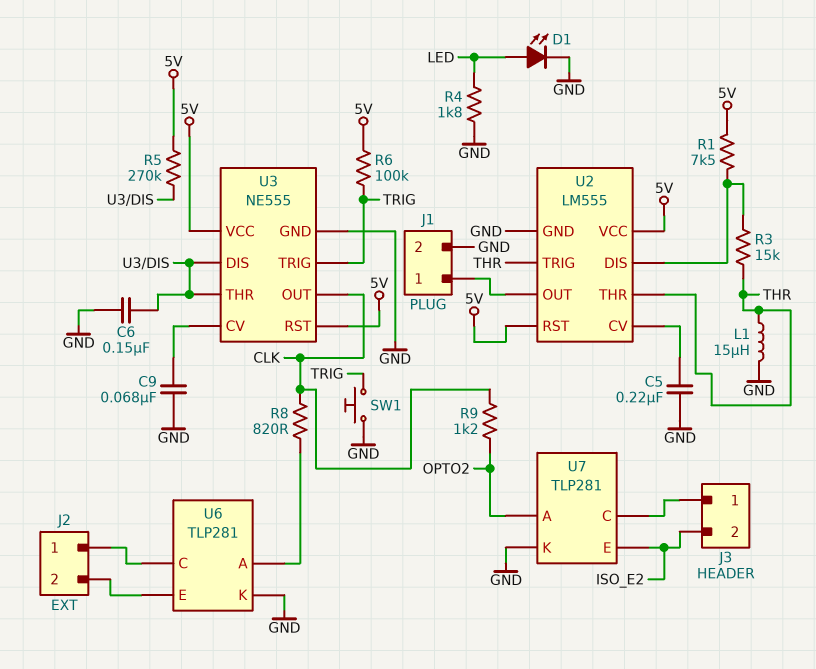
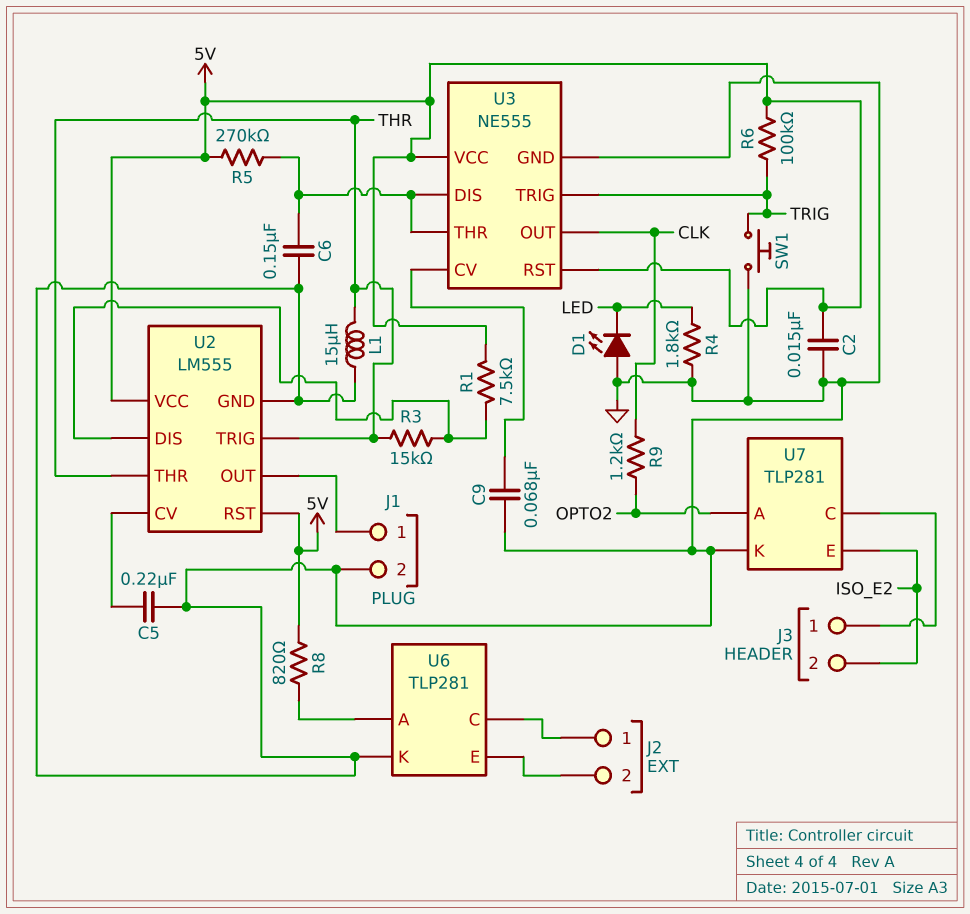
C2: none -> 15nF (5V, GND)
D1: LED (A LED, K GND) -> LED (A GND, K LED)
R8: 820 (CLK, U6/A) -> 820 (5V, U6/A)

